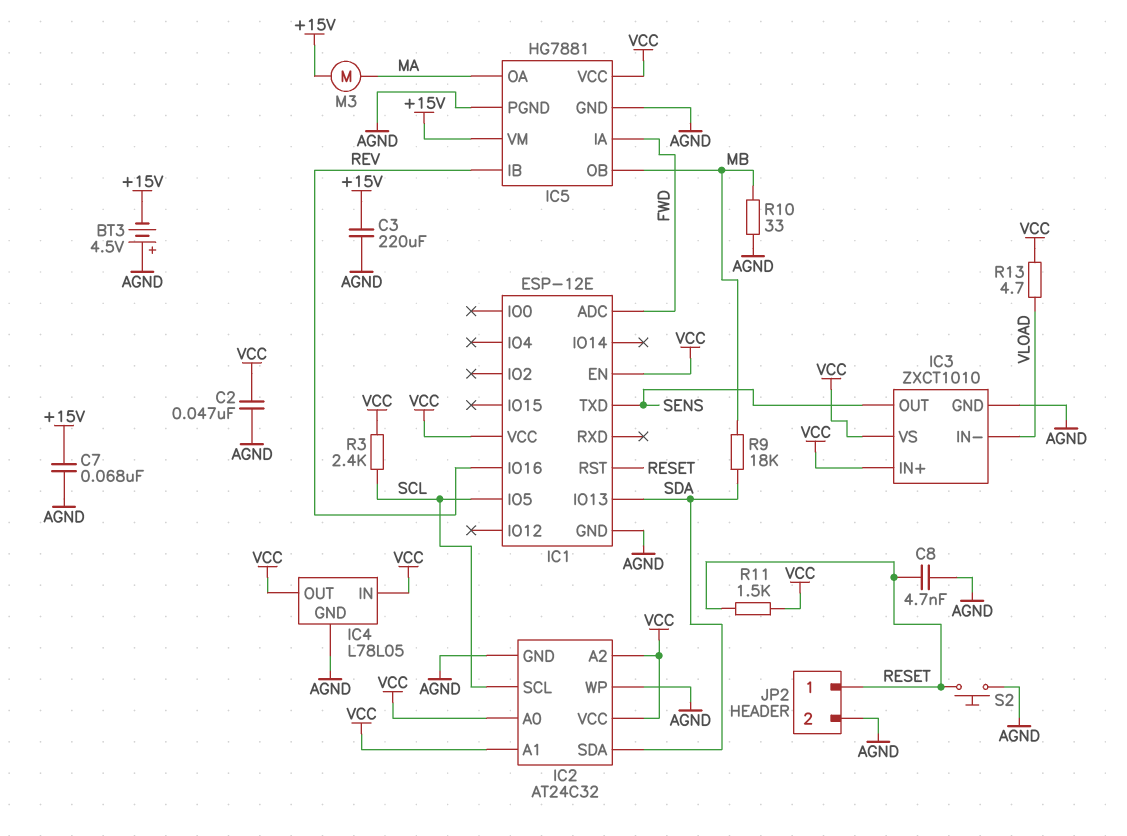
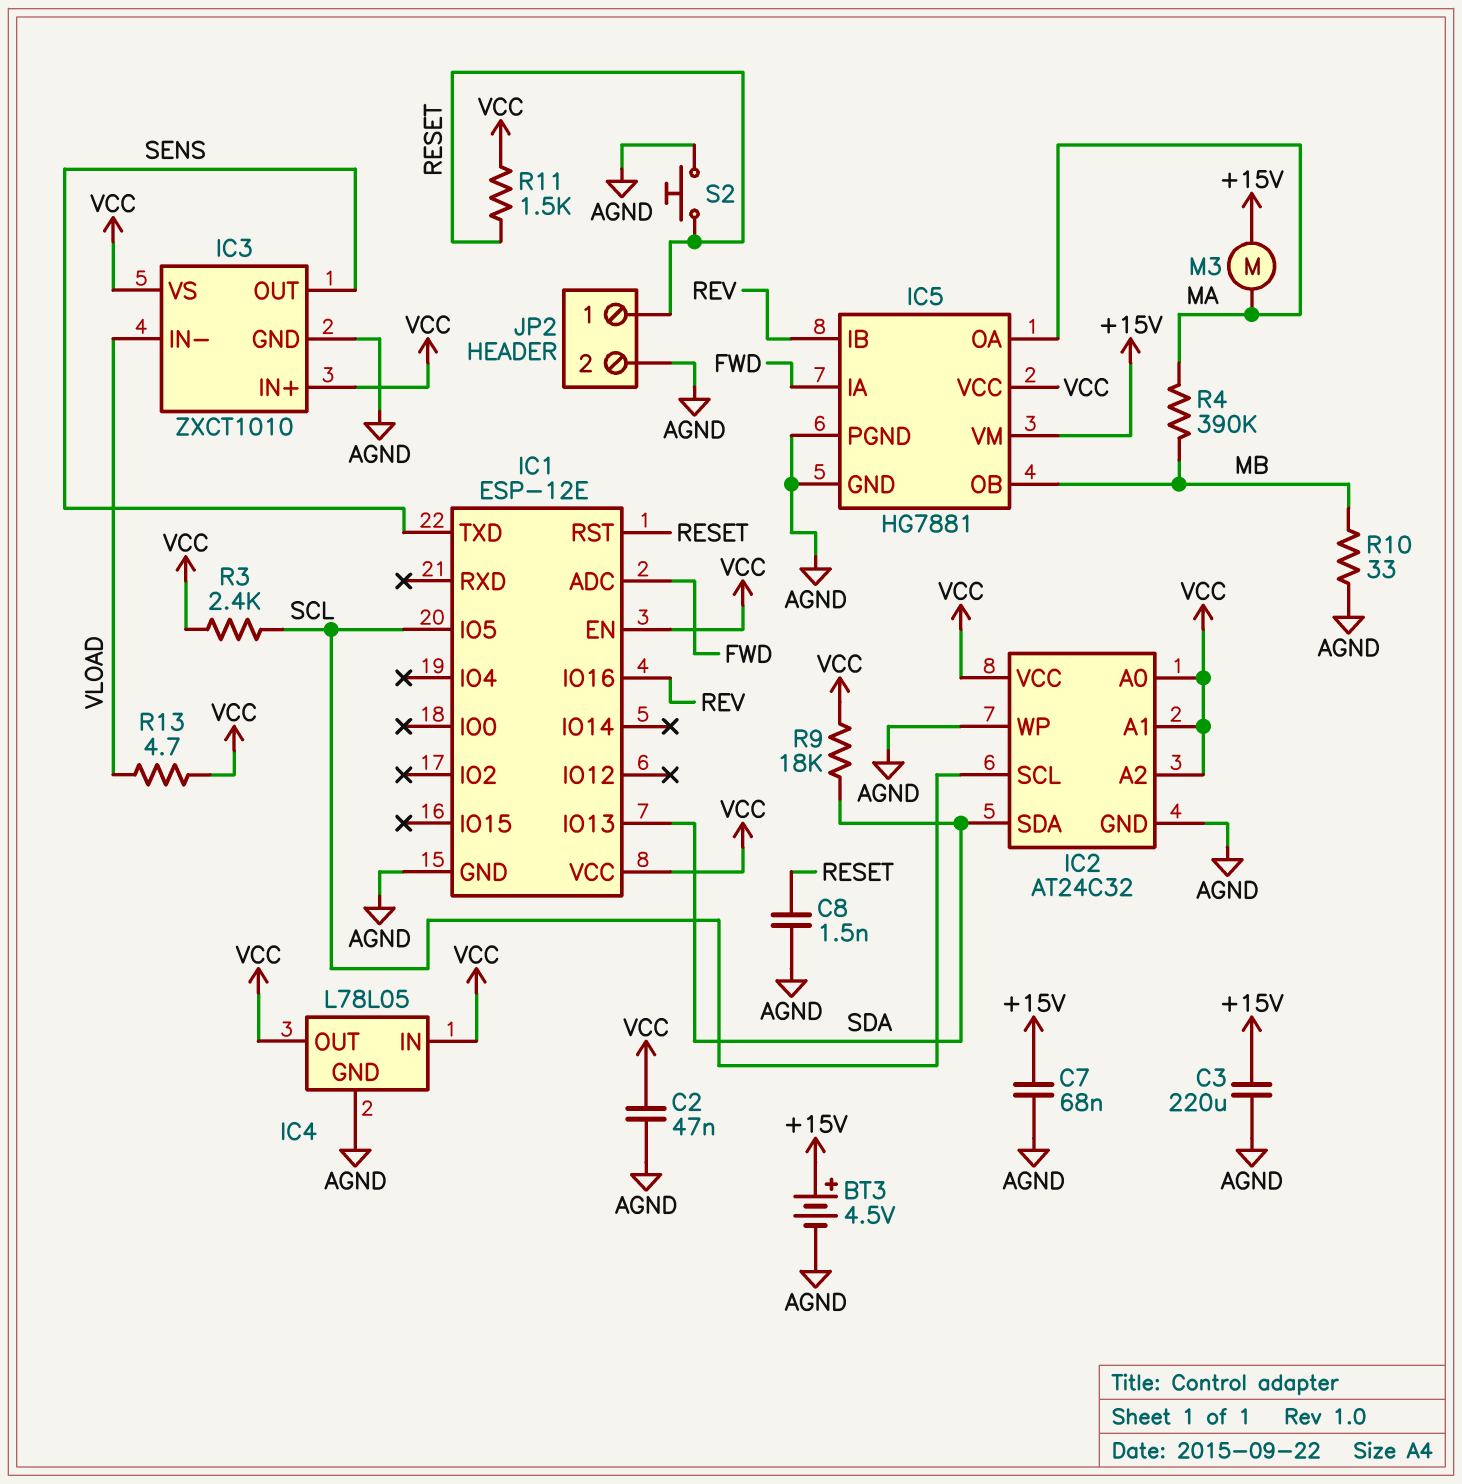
BT3: 4.5V (plus AGND, minus +15V) -> 4.5V (plus +15V, minus AGND)
C8: 4.7nF (AGND, RESET) -> 1.5nF (AGND, RESET)
R4: none -> 390k (MA, MB)
R9: 18k (MB, SDA) -> 18k (SDA, VCC)

